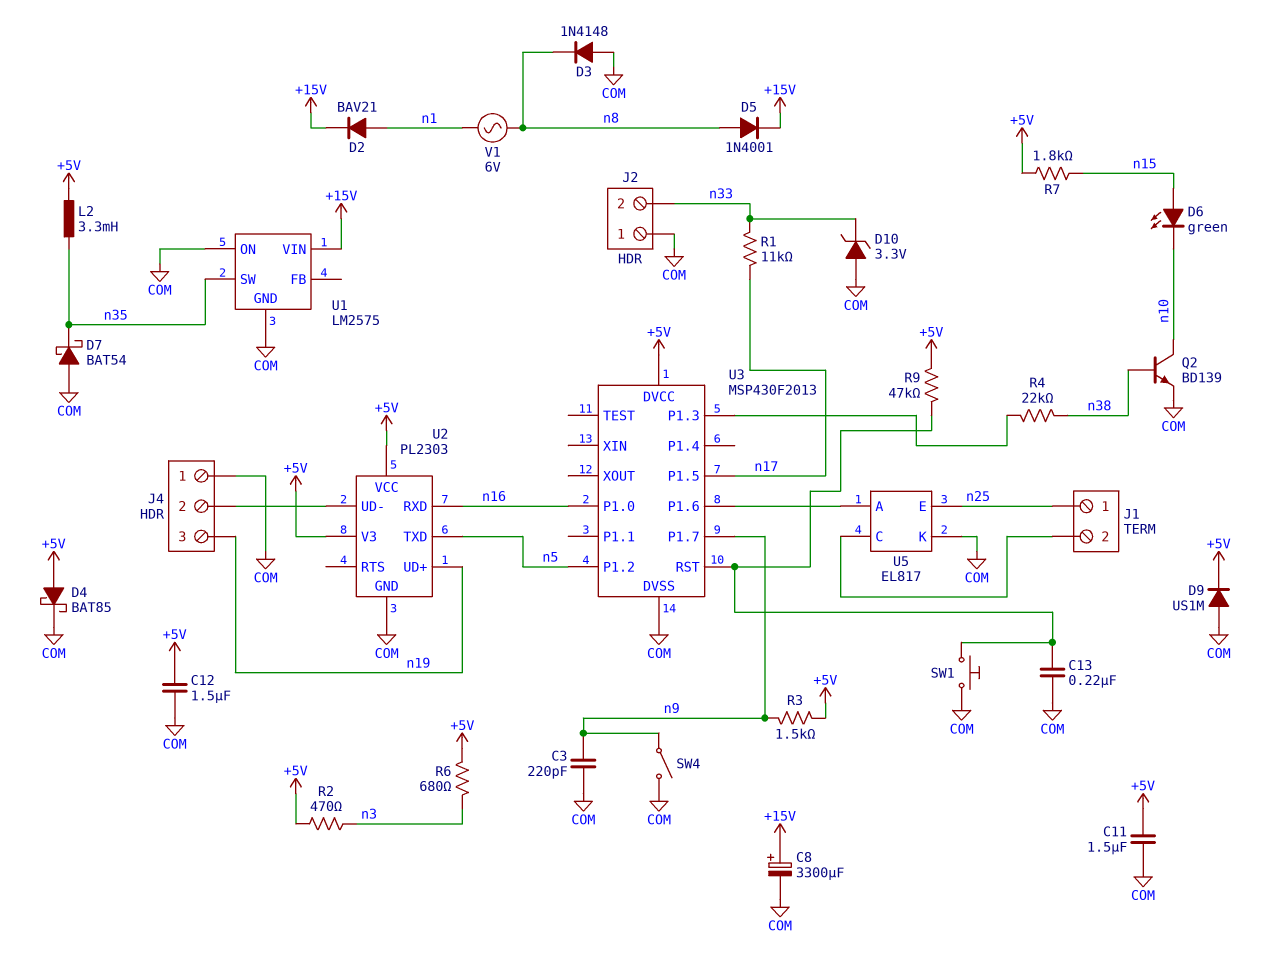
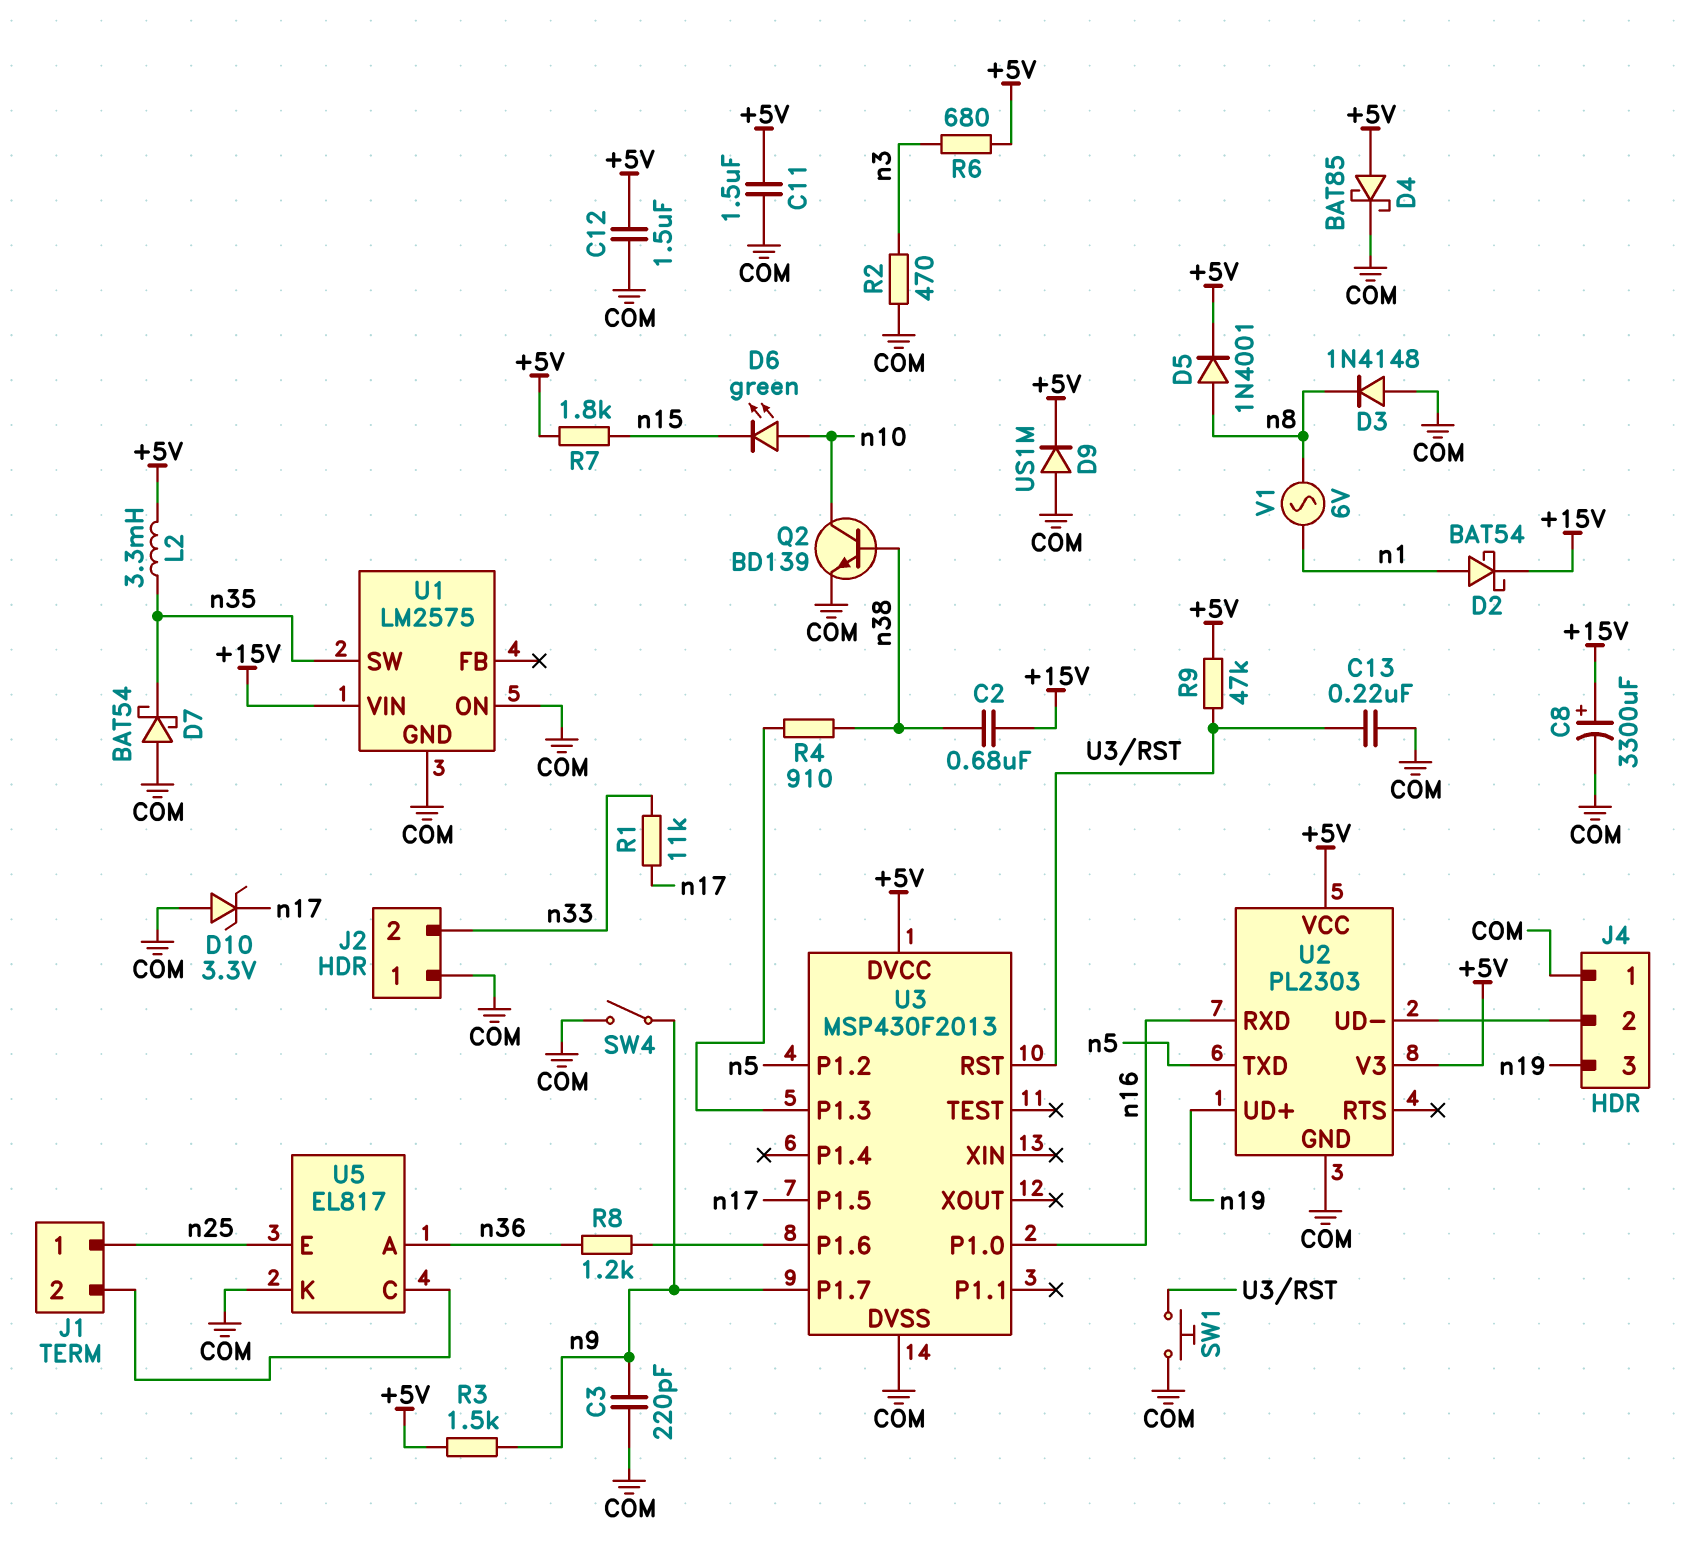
C2: none -> 680nF (+15V, n38)
D2: diode BAV21 (A n1, K +15V) -> schottky BAT54 (A n1, K +15V)
D5: diode 1N4001 (A n8, K +15V) -> diode 1N4001 (A n8, K +5V)
D6: LED green (A n15, K n10) -> LED green (A n10, K n15)
D10: zener 3.3V (A COM, K n33) -> zener 3.3V (A COM, K n17)
R2: 470 (+5V, n3) -> 470 (COM, n3)
R4: 22k (U3/P1.3, n38) -> 910 (U3/P1.3, n38)
R8: none -> 1.2k (U3/P1.6, n36)
U5 pin A: U3/P1.6 -> n36

